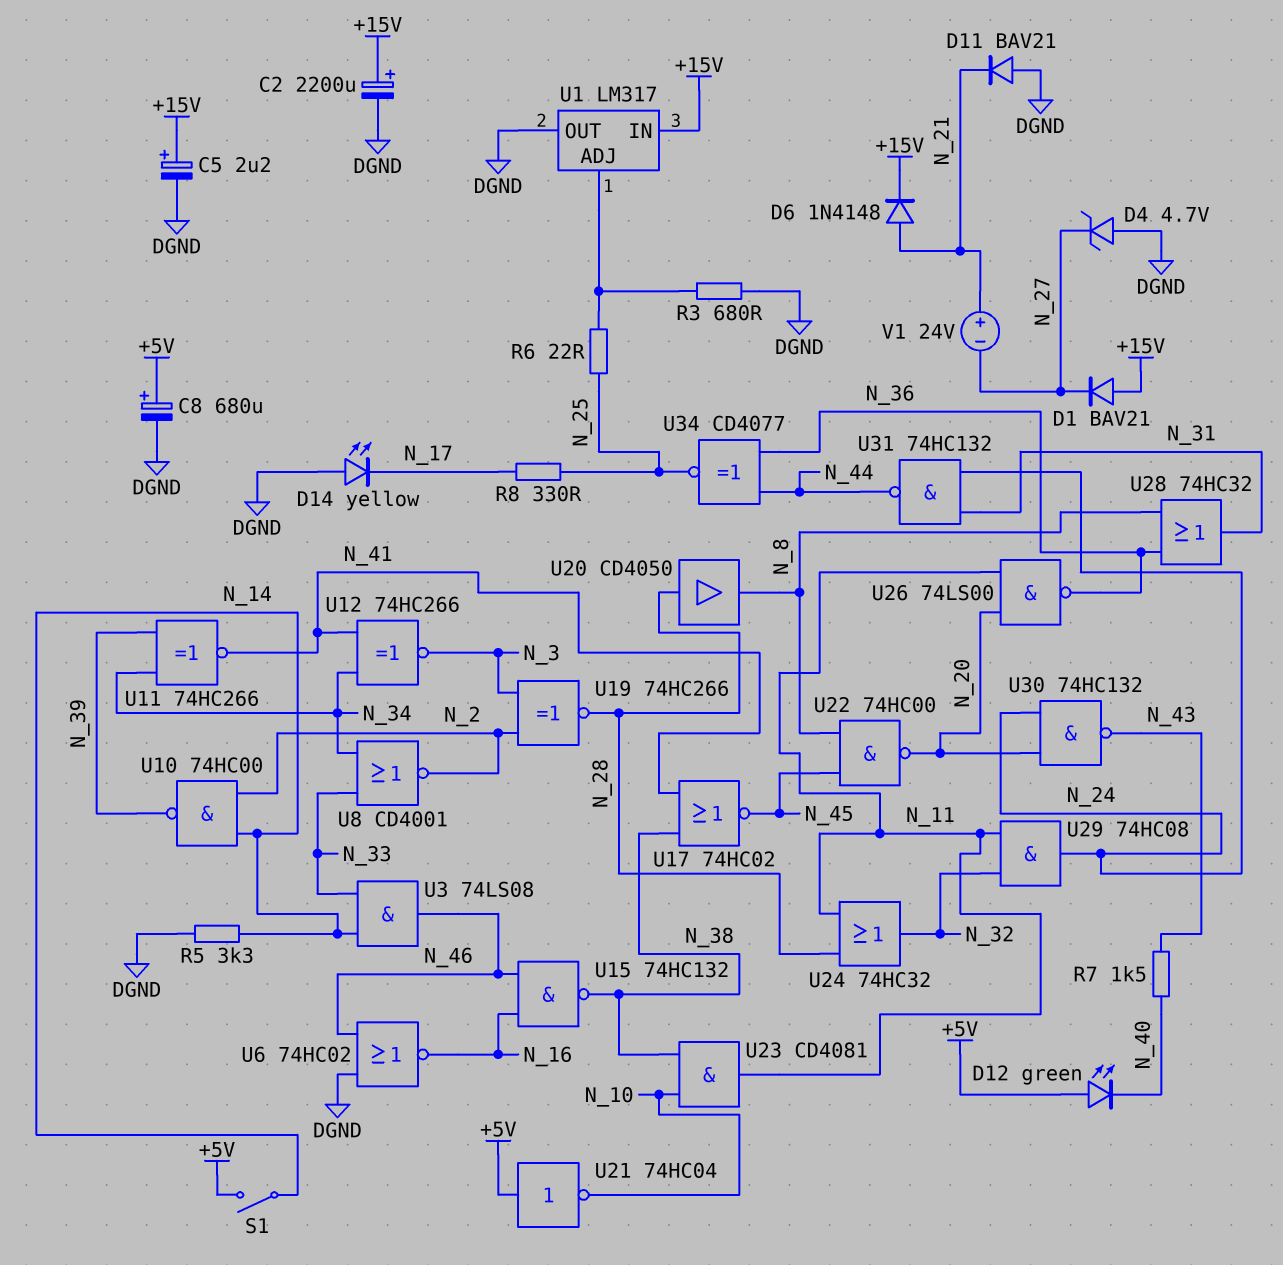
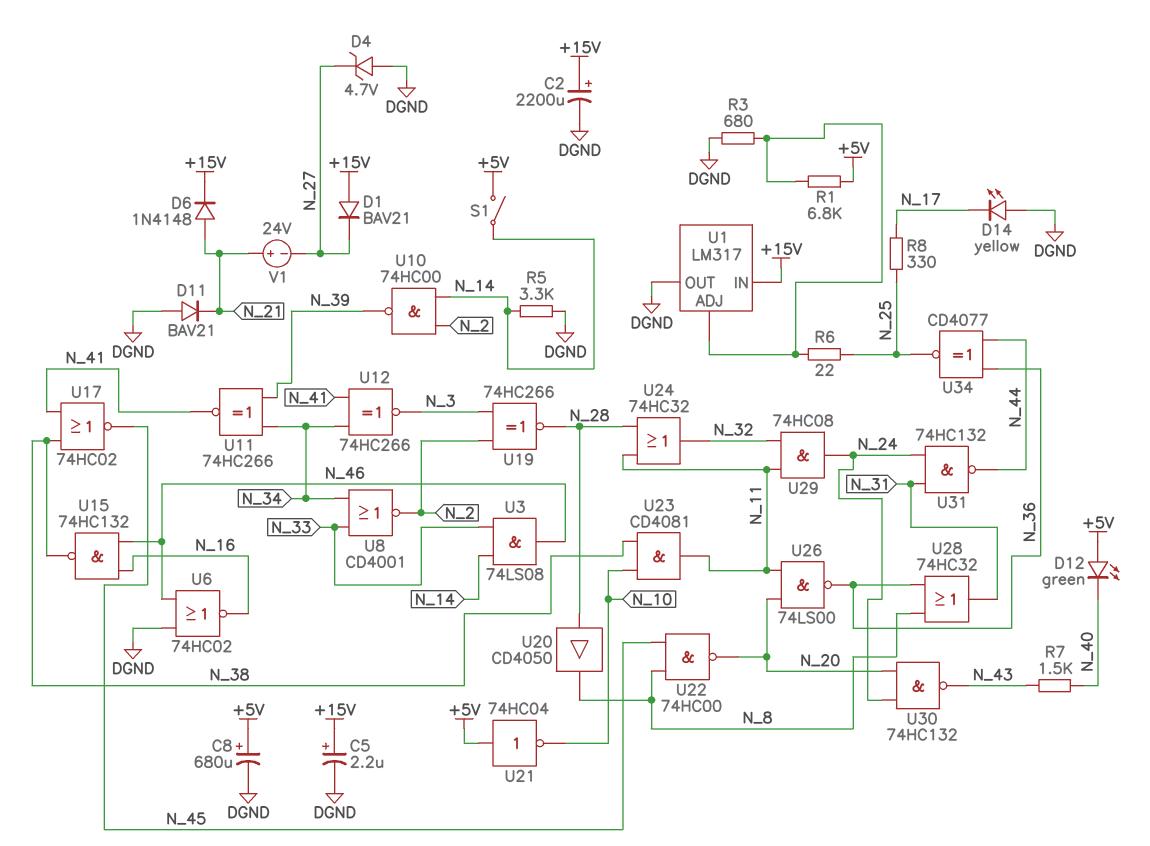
R1: none -> 6.8k (+5V, U1/ADJ)

